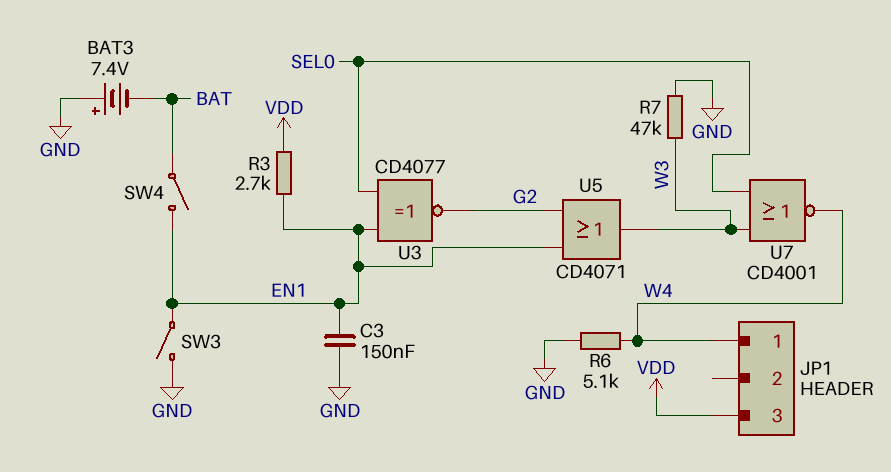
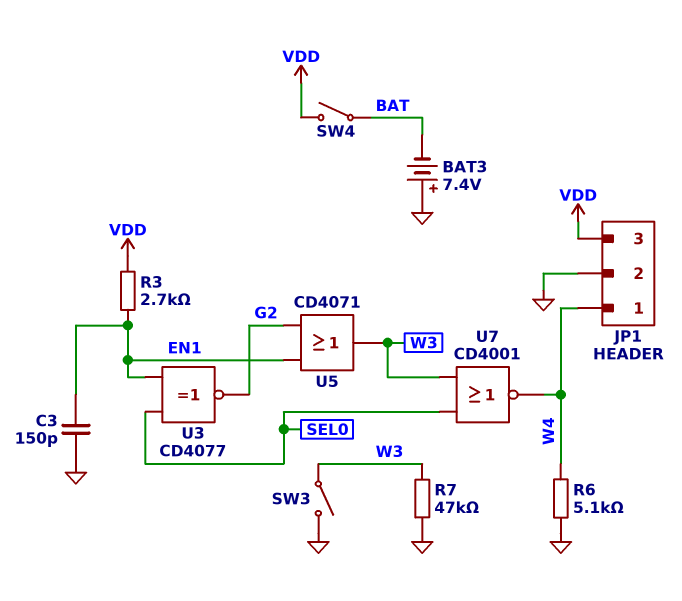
C3: 150nF (EN1, GND) -> 150pF (EN1, GND)
JP1 pin 2: none -> GND
SW3: switch (EN1, GND) -> switch (GND, W3)
SW4: switch (BAT, EN1) -> switch (BAT, VDD)

